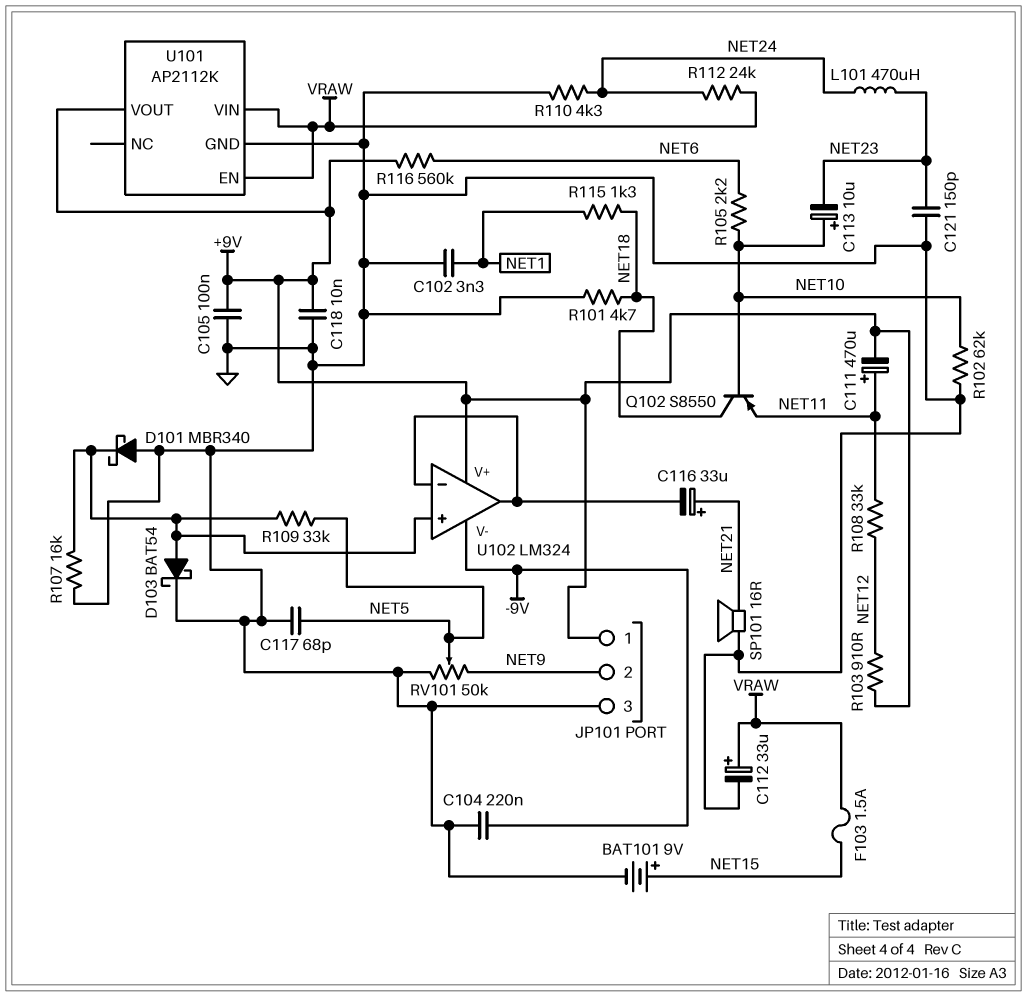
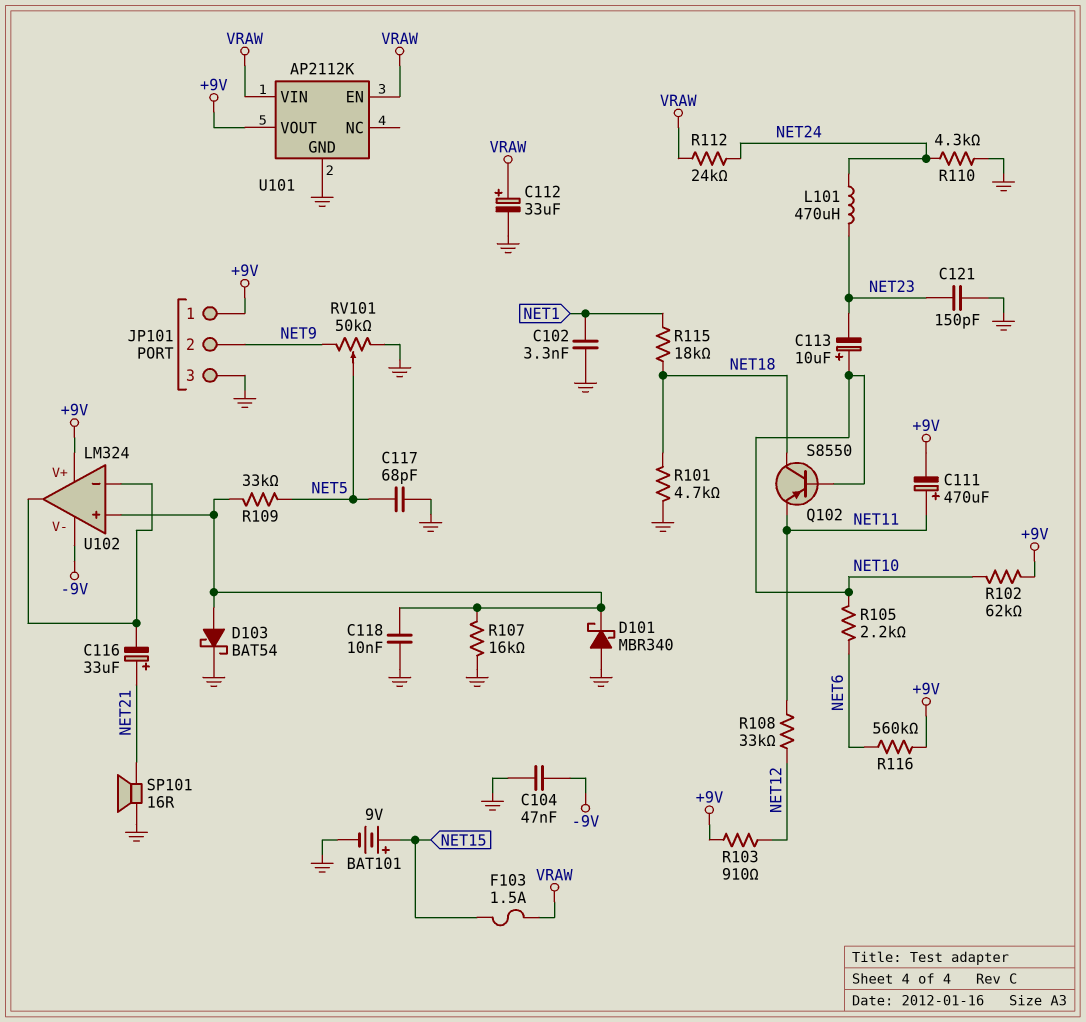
C104: 220nF (-9V, GND) -> 47nF (-9V, GND)
C105: 100nF (+9V, GND) -> none
C118: 10nF (+9V, GND) -> 10nF (GND, U102/in+)
R102: 62k (GND, NET10) -> 62k (+9V, NET10)
R115: 1.3k (NET1, NET18) -> 18k (NET1, NET18)

